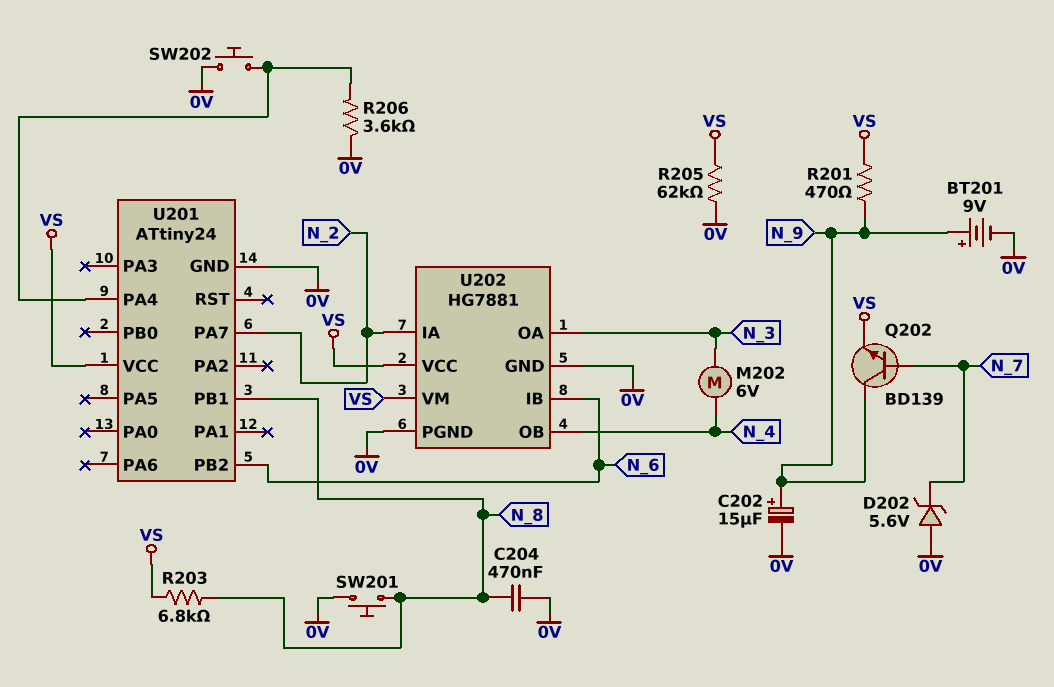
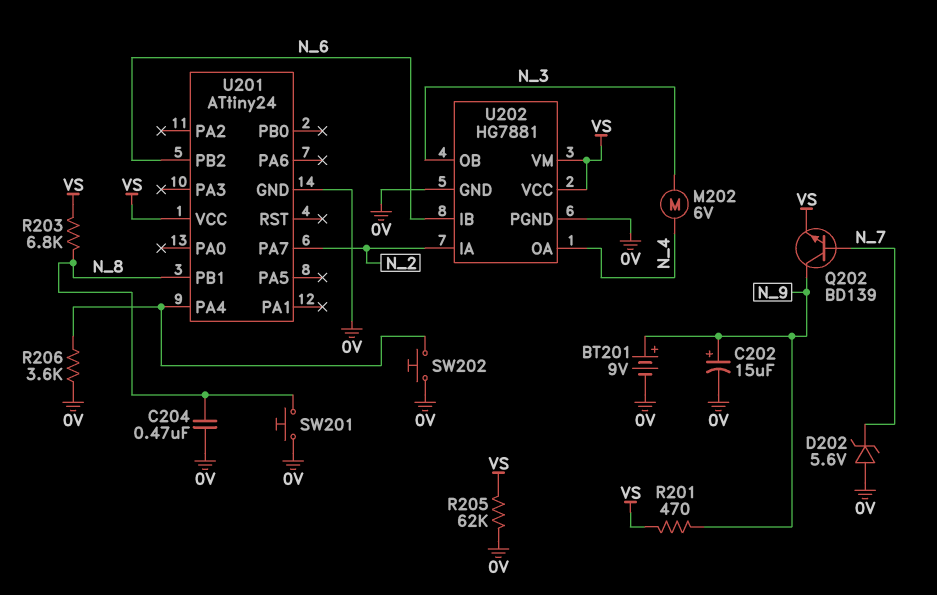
U202 pin OA: N_3 -> N_4
U202 pin OB: N_4 -> N_3

